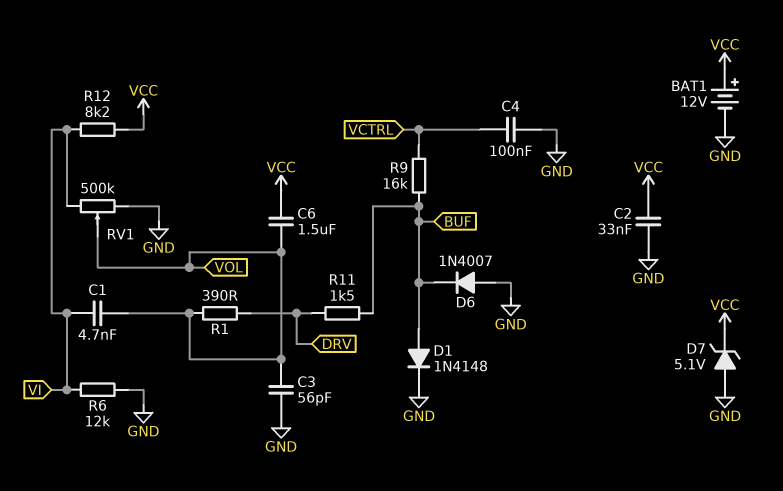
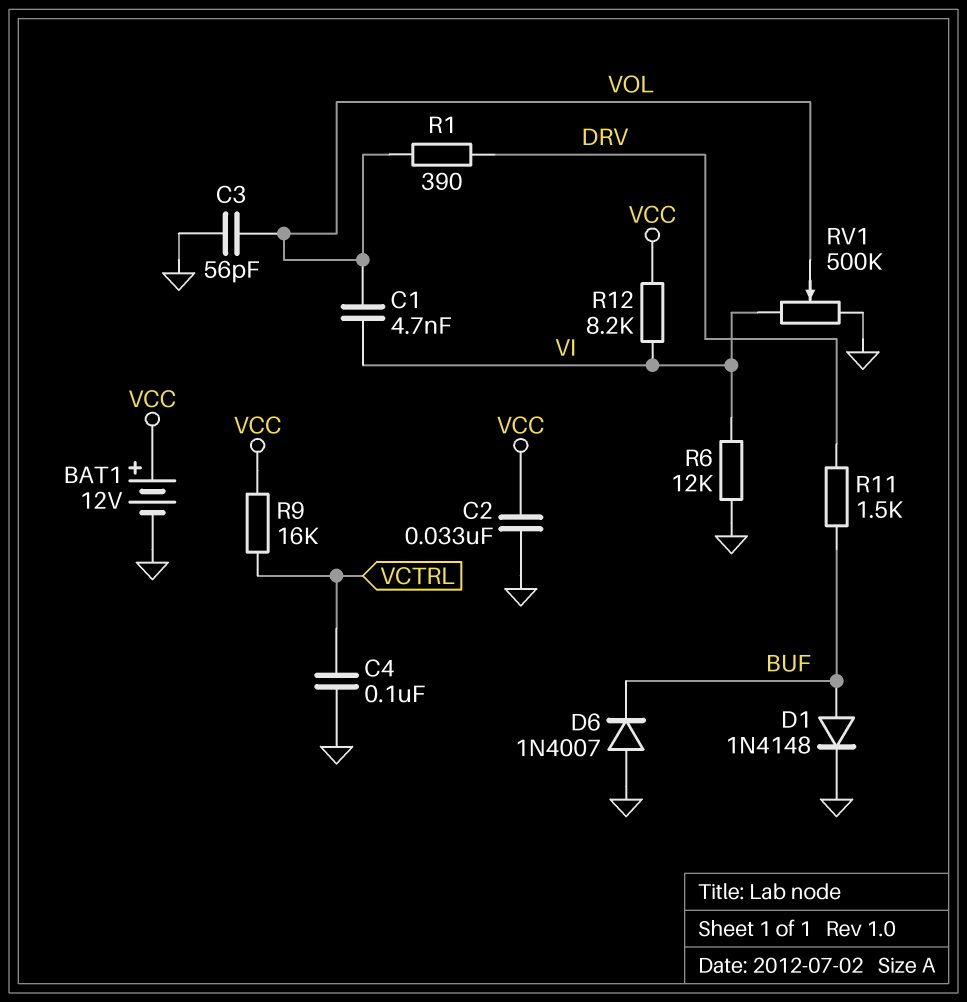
C6: 1.5uF (VCC, VOL) -> none
D7: zener 5.1V (A GND, K VCC) -> none
R9: 16k (BUF, VCTRL) -> 16k (VCC, VCTRL)

